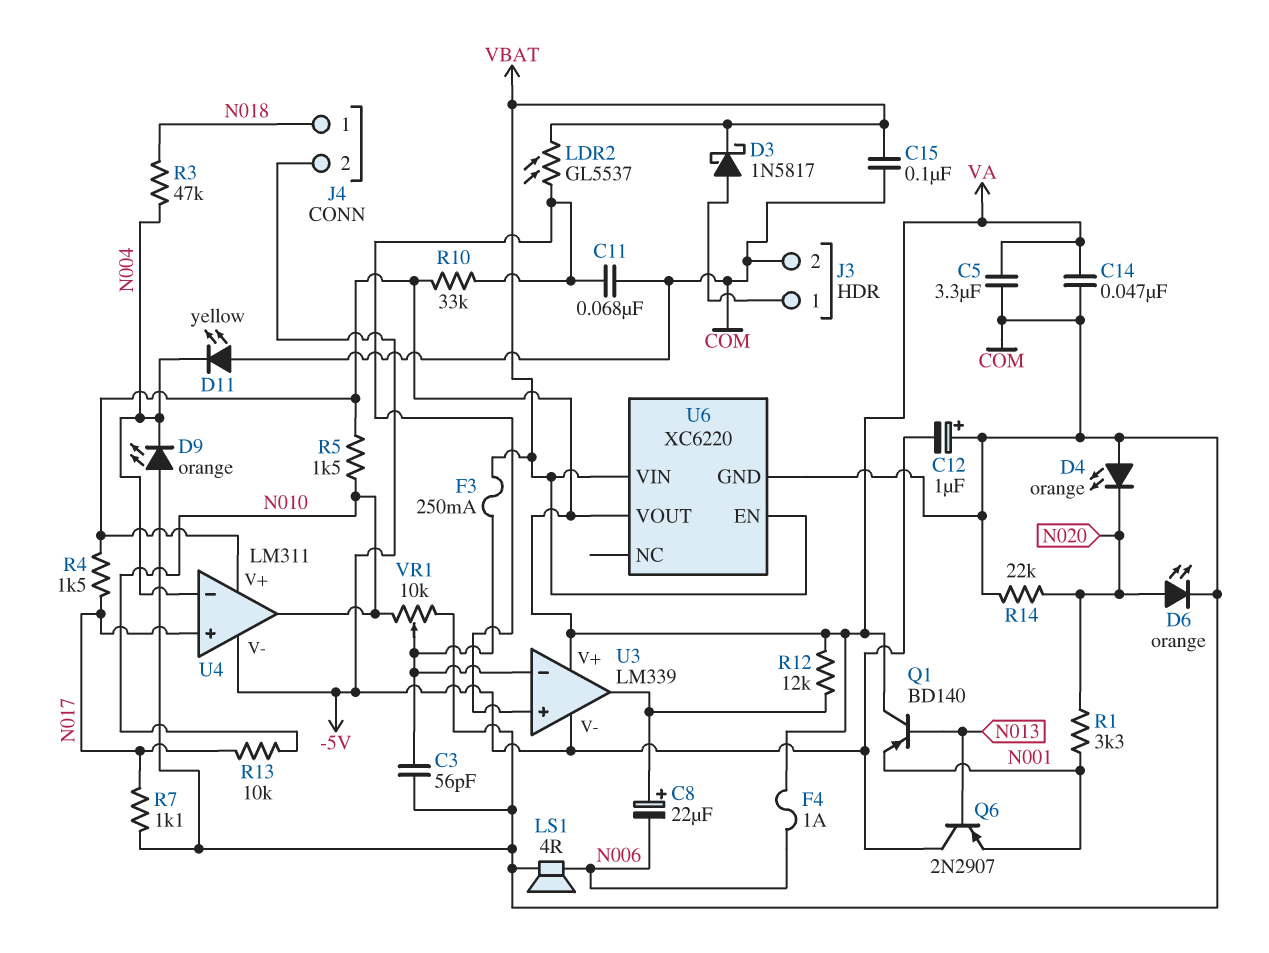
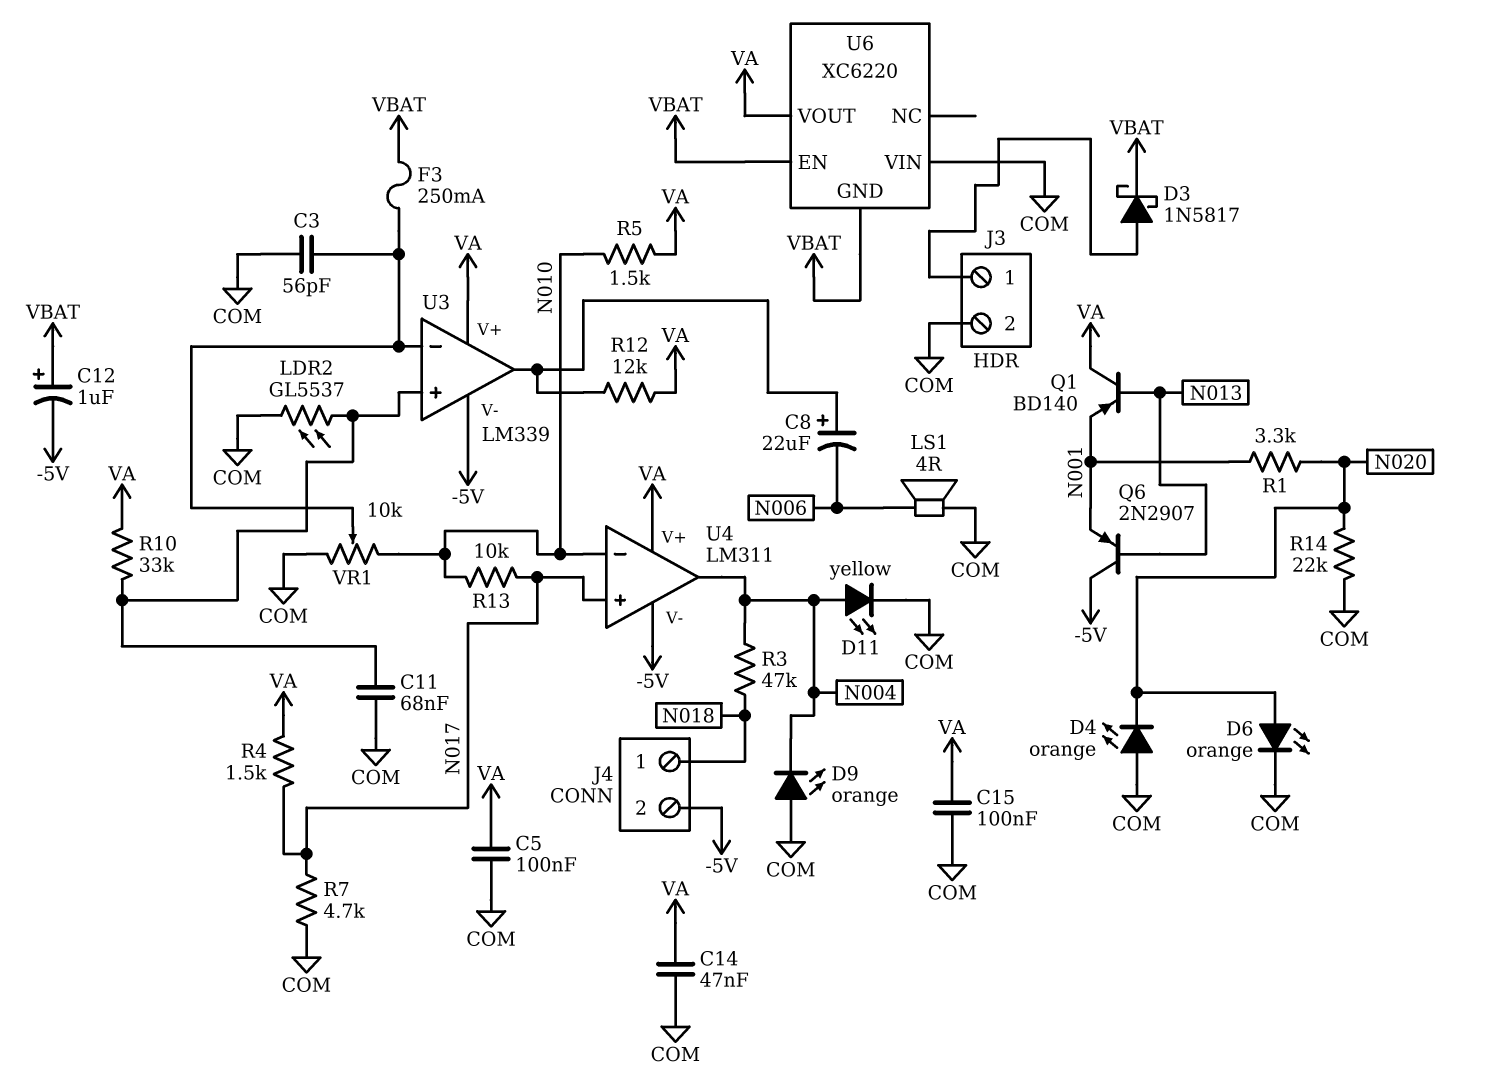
C5: 3.3uF (COM, VA) -> 100nF (COM, VA)
C12: 1uF (plus COM, minus -5V) -> 1uF (plus VBAT, minus -5V)
C15: 100nF (COM, VBAT) -> 100nF (COM, VA)
D11: LED yellow (A COM, K N004) -> LED yellow (A N004, K COM)
F4: 1A (N006, VA) -> none
LDR2: GL5537 (U3/in+, VBAT) -> GL5537 (COM, U3/in+)
R7: 1.1k (COM, N017) -> 4.7k (COM, N017)
U4 pin in-: N004 -> N010
U4 pin out: N010 -> N004
U6 pin GND: COM -> VBAT
U6 pin VIN: VBAT -> COM

